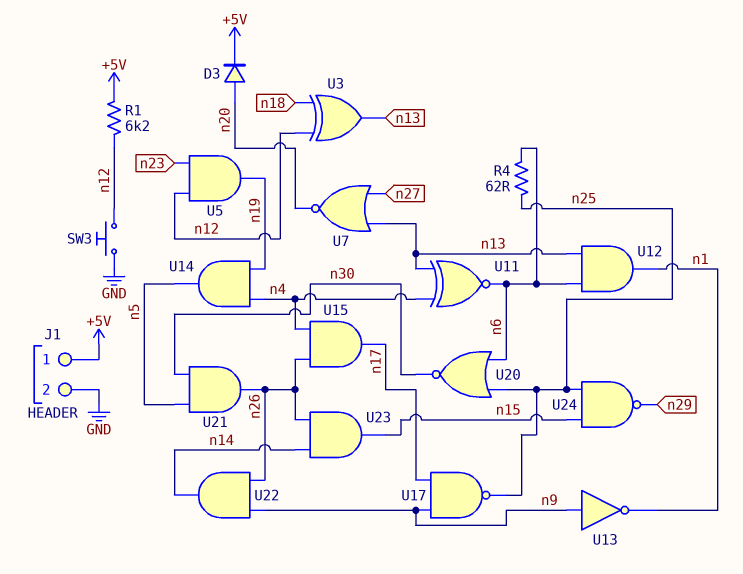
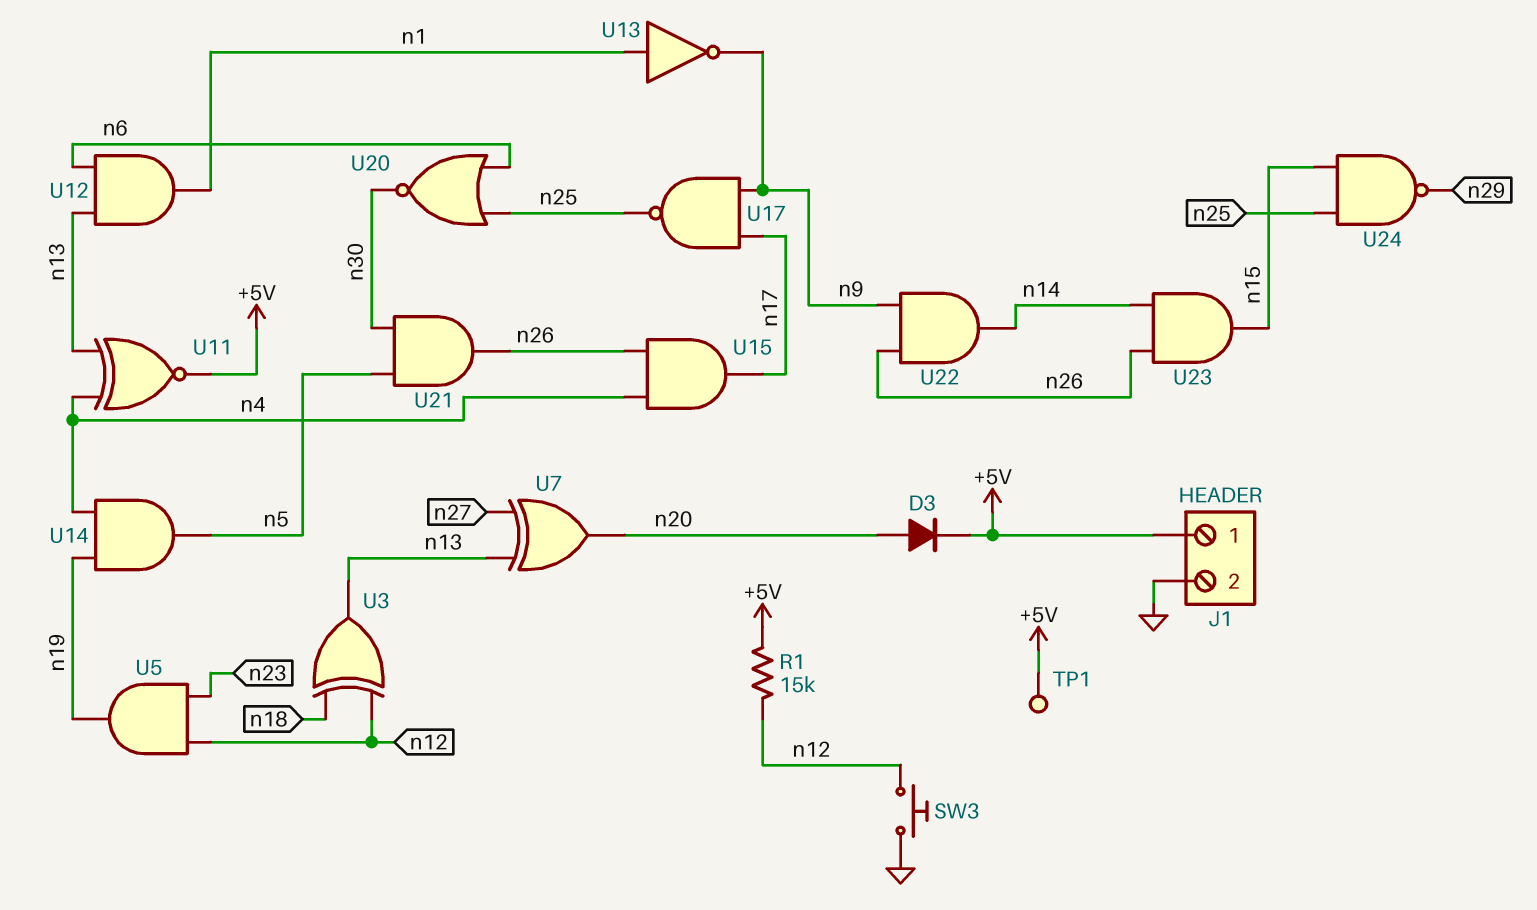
R1: 6.2k (+5V, n12) -> 15k (+5V, n12)
R4: 62 (n6, n25) -> none
TP1: none -> test point (+5V)
U7: NOR (in n13, in n27, out n20) -> XOR (in n13, in n27, out n20)
U11: XNOR (in n4, in n13, out n6) -> XNOR (in n4, in n13, out +5V)
U13: NOT (in n9, out n1) -> NOT (in n1, out n9)

